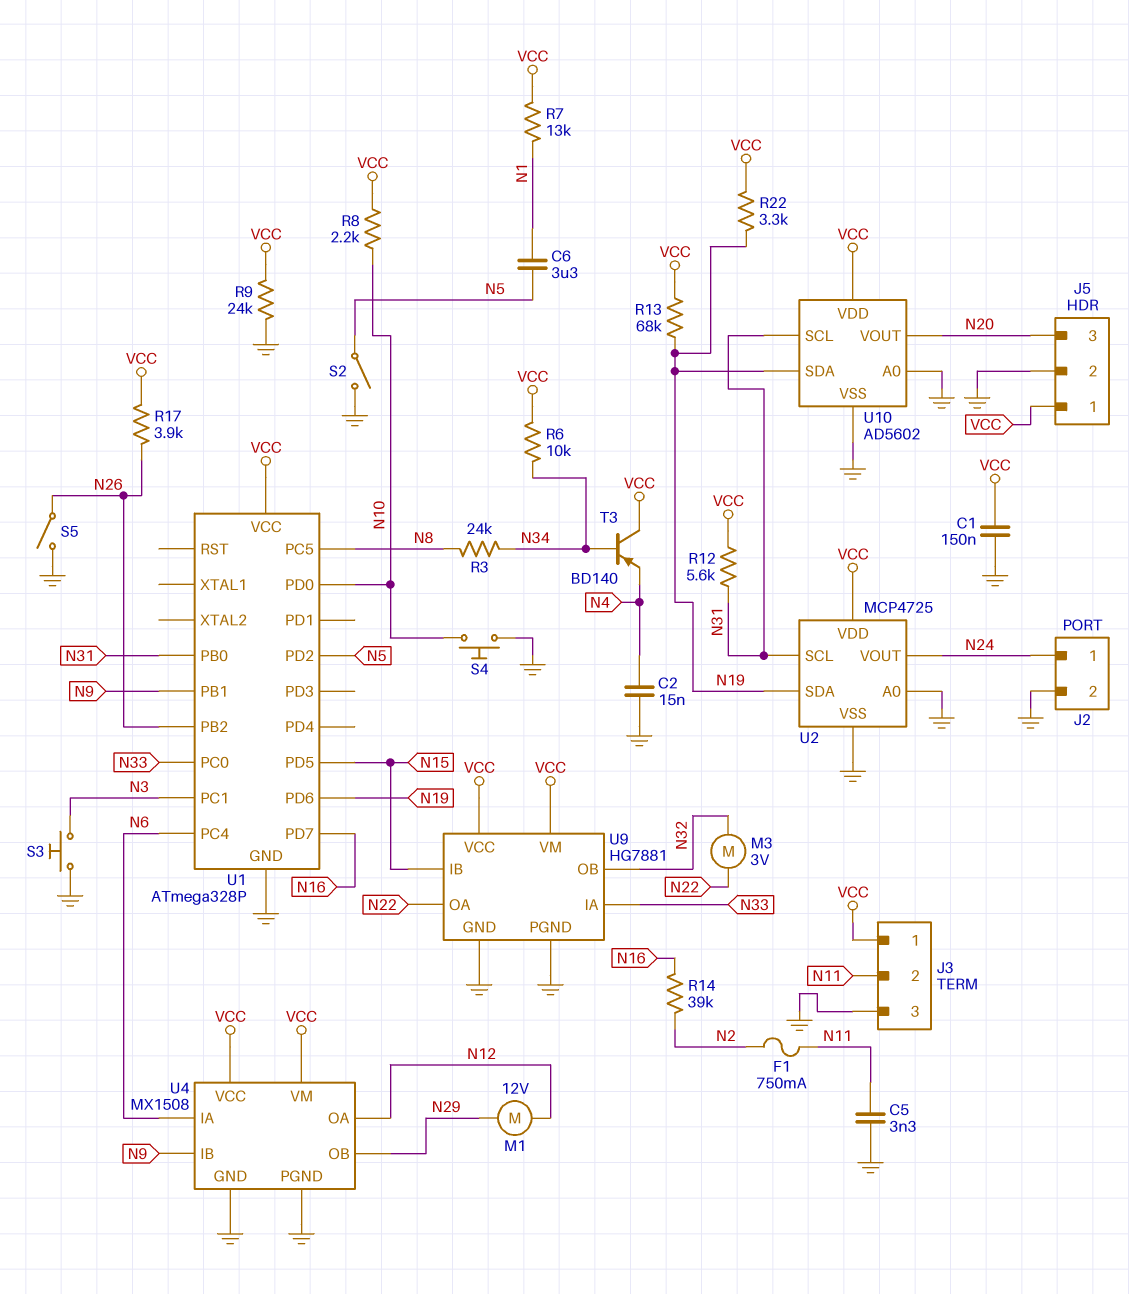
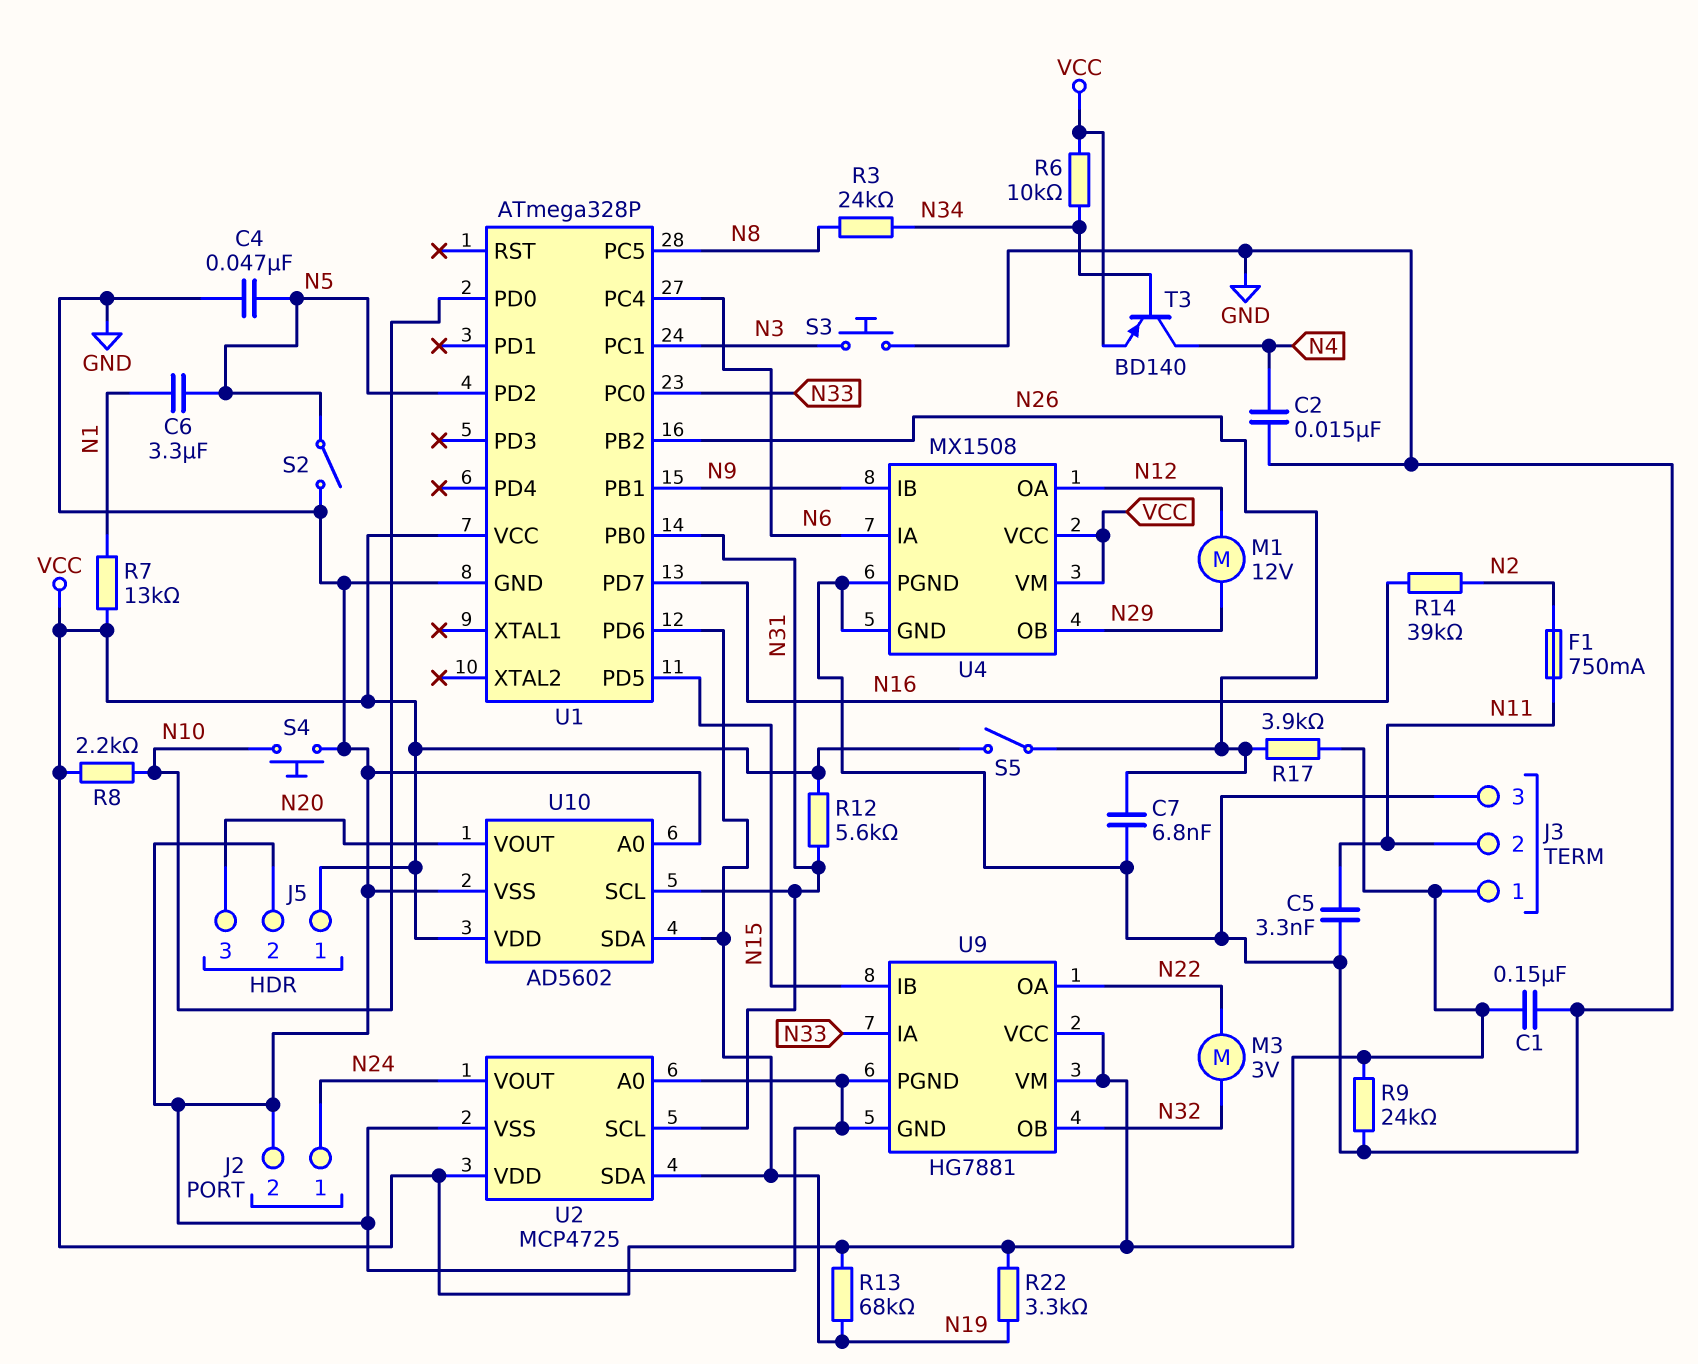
C4: none -> 47nF (GND, N5)
C7: none -> 6.8nF (GND, N26)
S5: switch (GND, N26) -> switch (N26, VCC)
T3: PNP BD140 (B N34, C VCC, E N4) -> PNP BD140 (B N34, C N4, E VCC)

